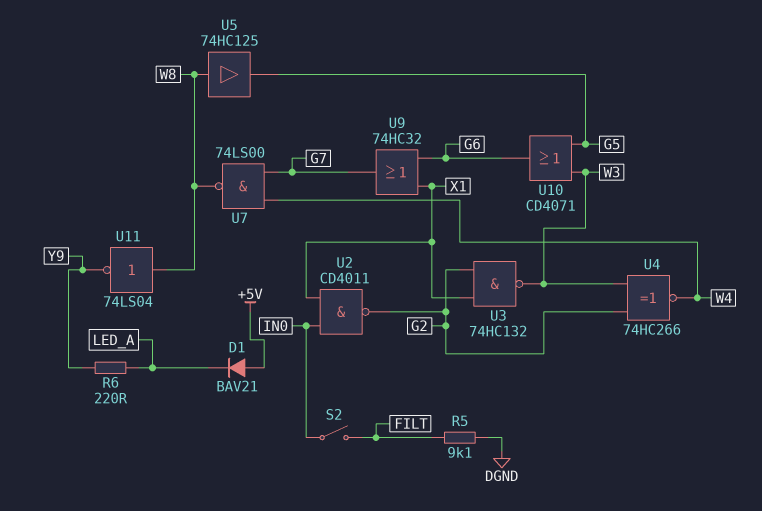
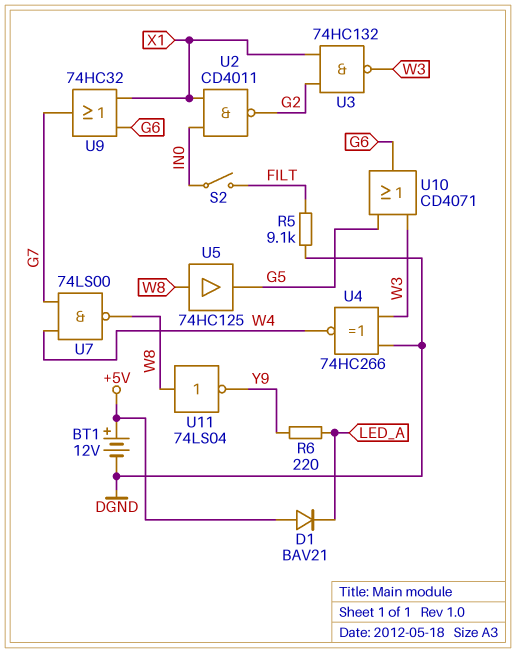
BT1: none -> 12V (plus +5V, minus DGND)
U4: XNOR 74HC266 (in G2, in W3, out W4) -> XNOR 74HC266 (in DGND, in W3, out W4)

